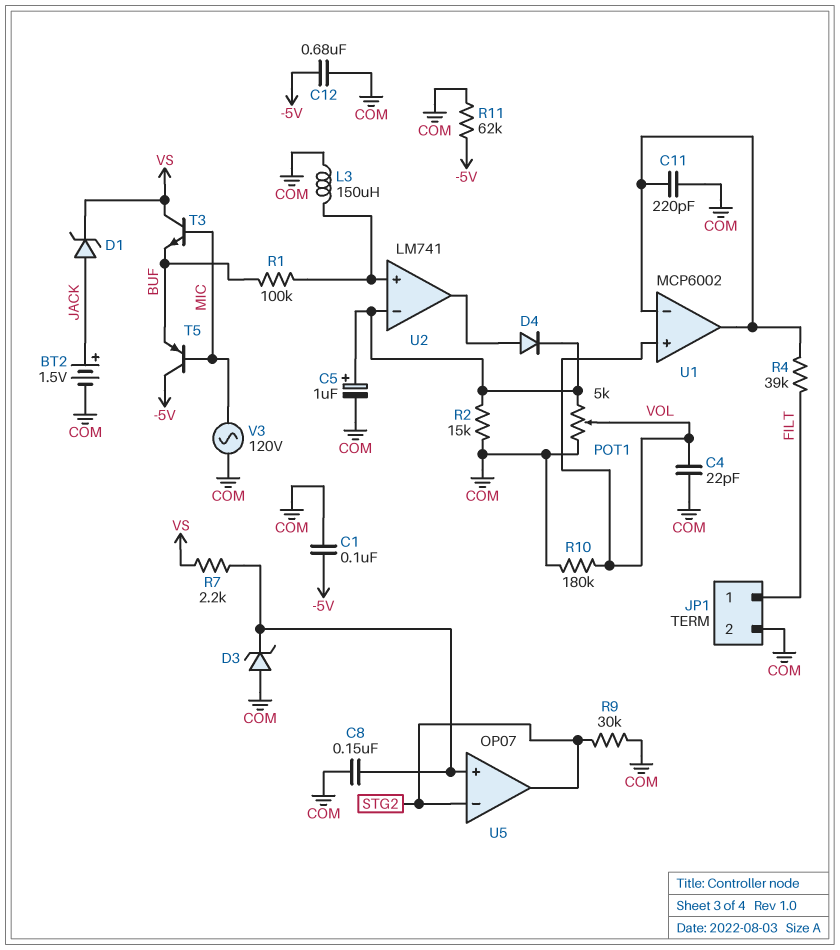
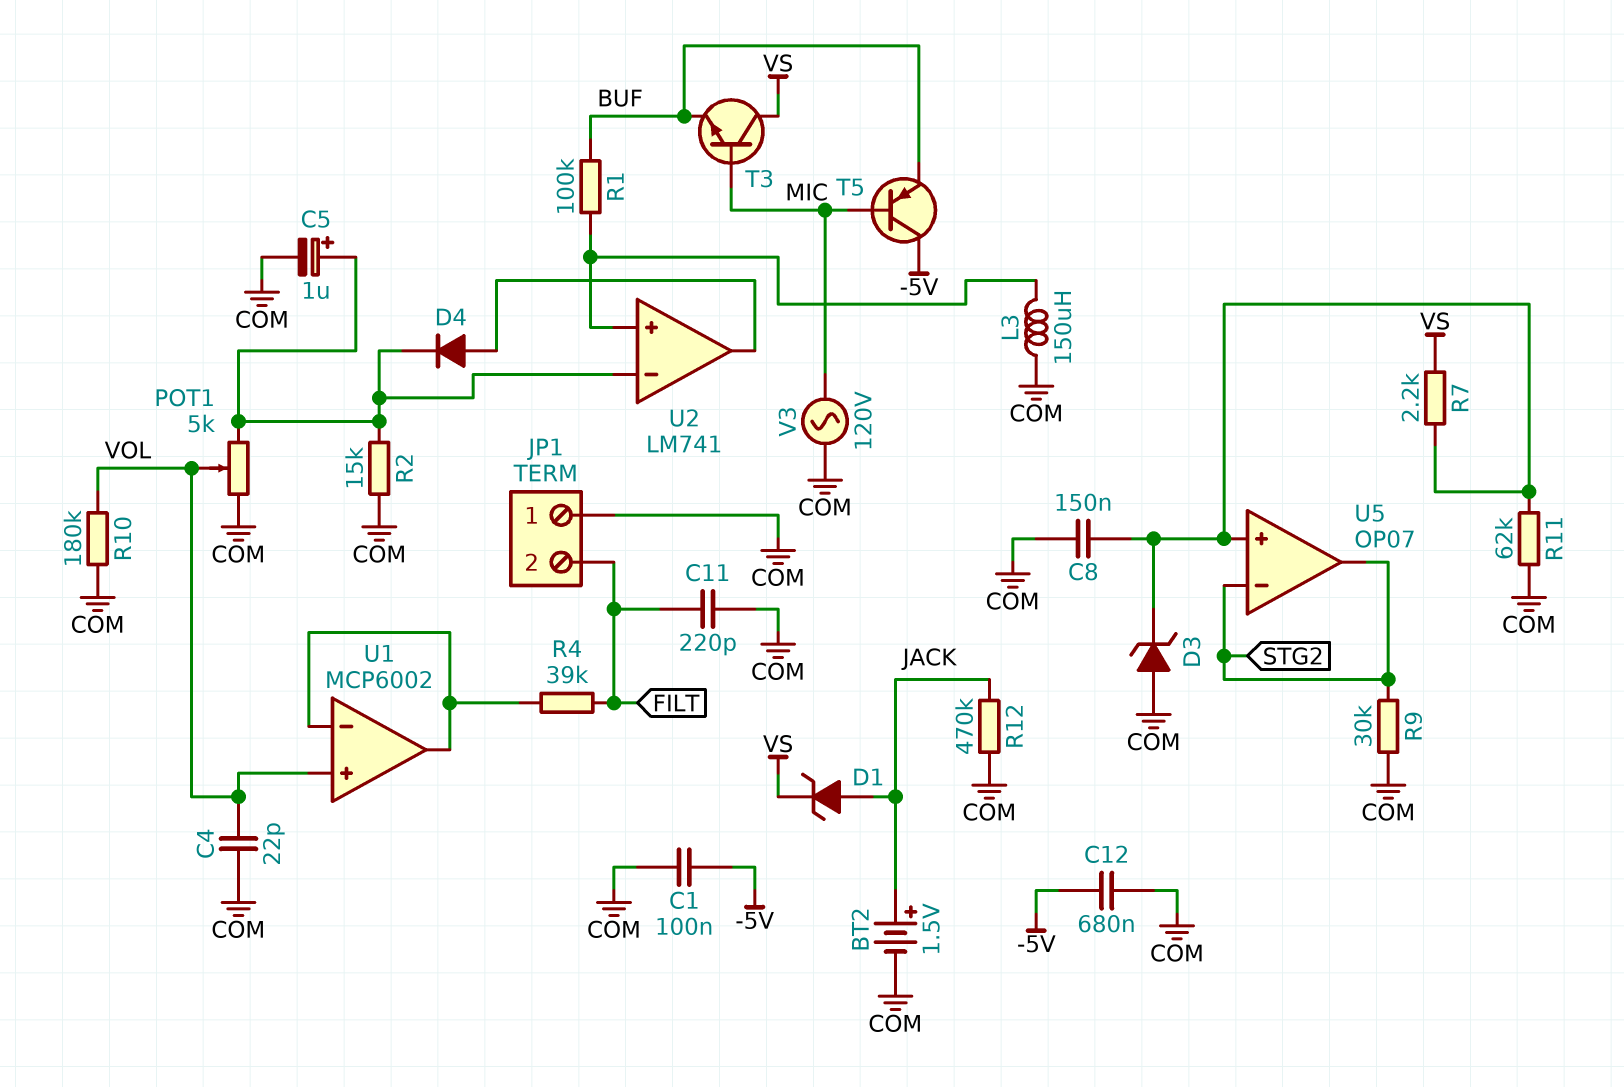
C11: 220pF (COM, U1/in-) -> 220pF (COM, FILT)
JP1 pin 1: FILT -> COM
JP1 pin 2: COM -> FILT
R11: 62k (-5V, COM) -> 62k (COM, U5/in+)
R12: none -> 470k (COM, JACK)

